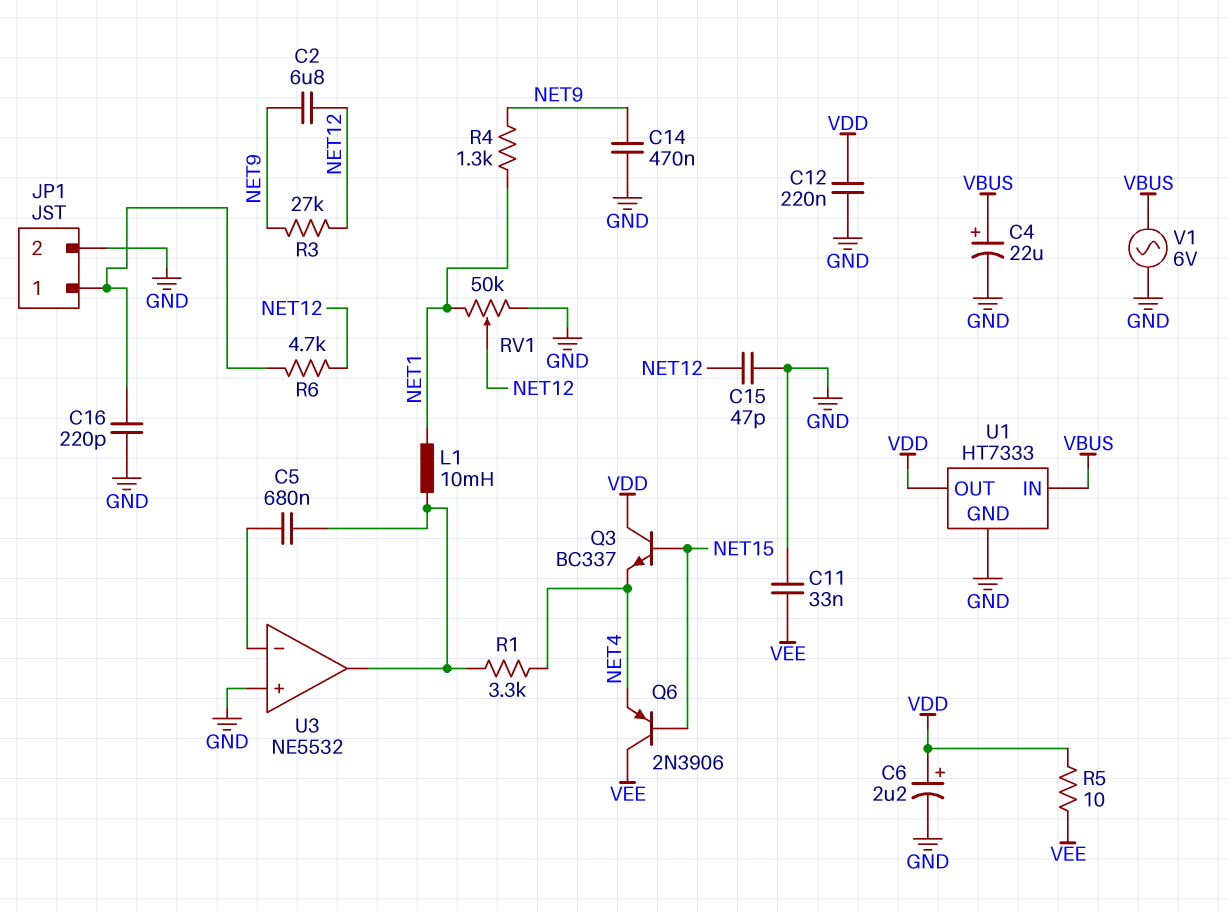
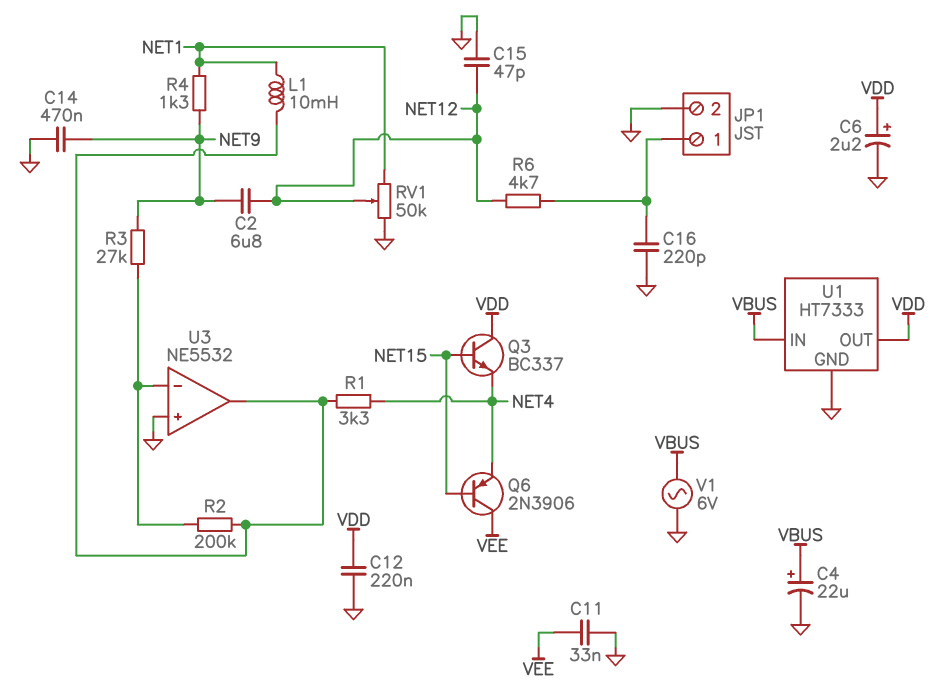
C5: 680nF (U3/in-, U3/out) -> none
R2: none -> 200k (U3/in-, U3/out)
R3: 27k (NET9, NET12) -> 27k (NET9, U3/in-)
R5: 10 (VDD, VEE) -> none

